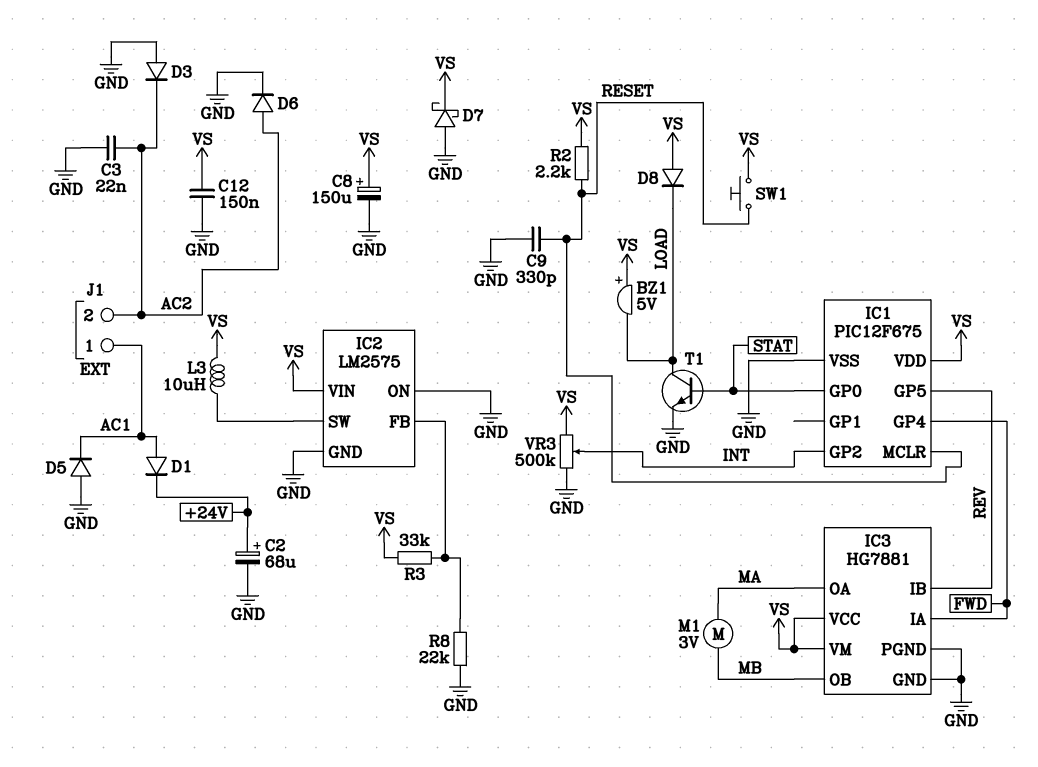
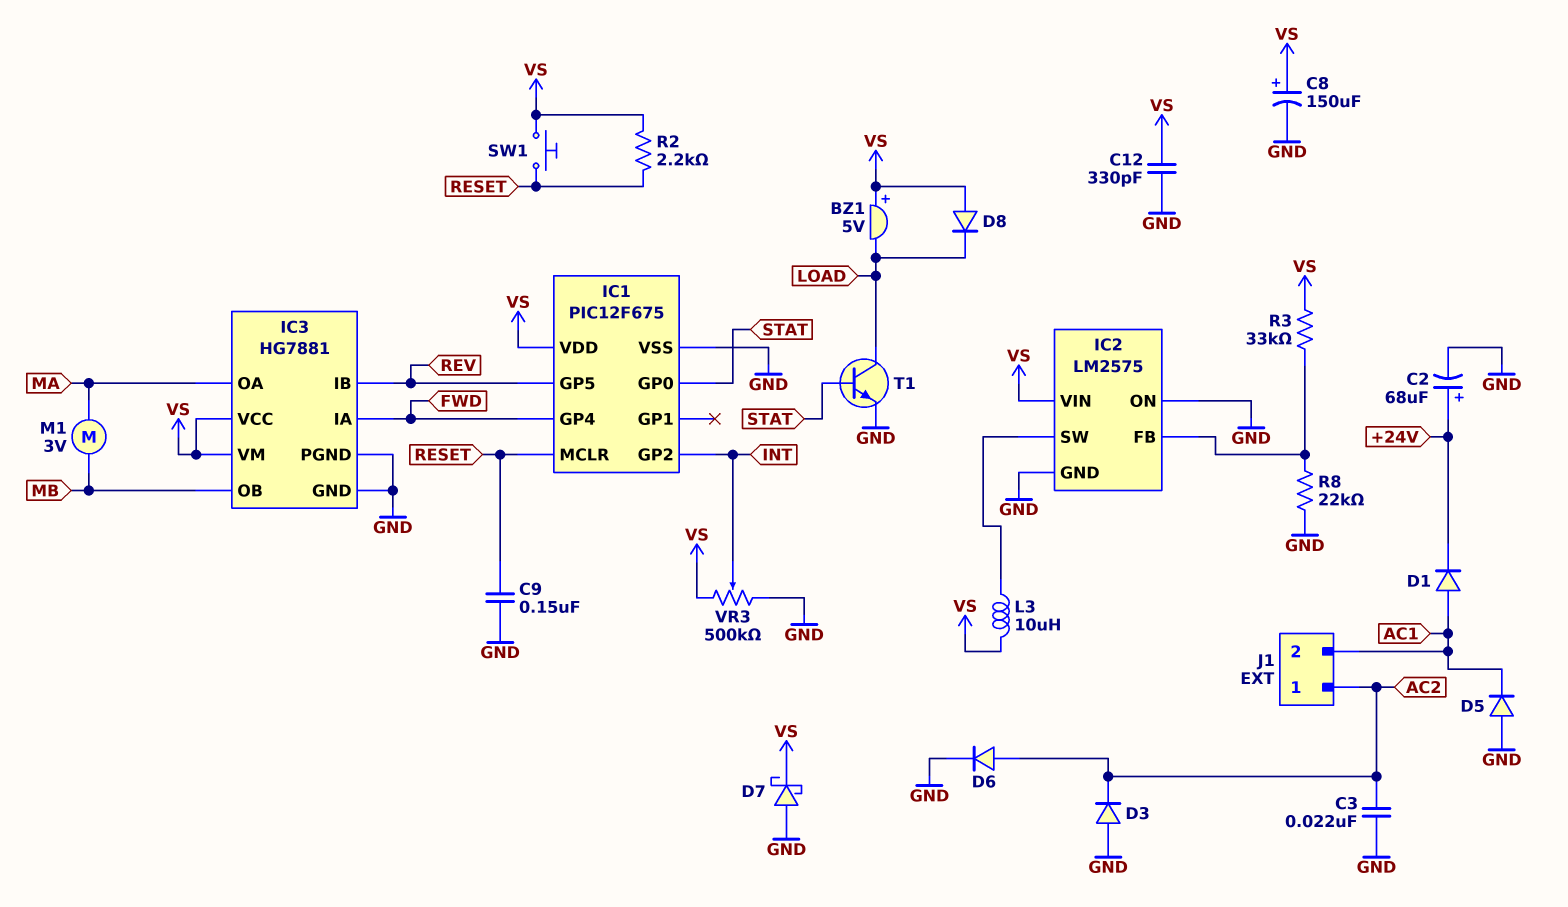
C9: 330pF (GND, RESET) -> 150nF (GND, RESET)
C12: 150nF (GND, VS) -> 330pF (GND, VS)
J1 pin 1: AC1 -> AC2
J1 pin 2: AC2 -> AC1

